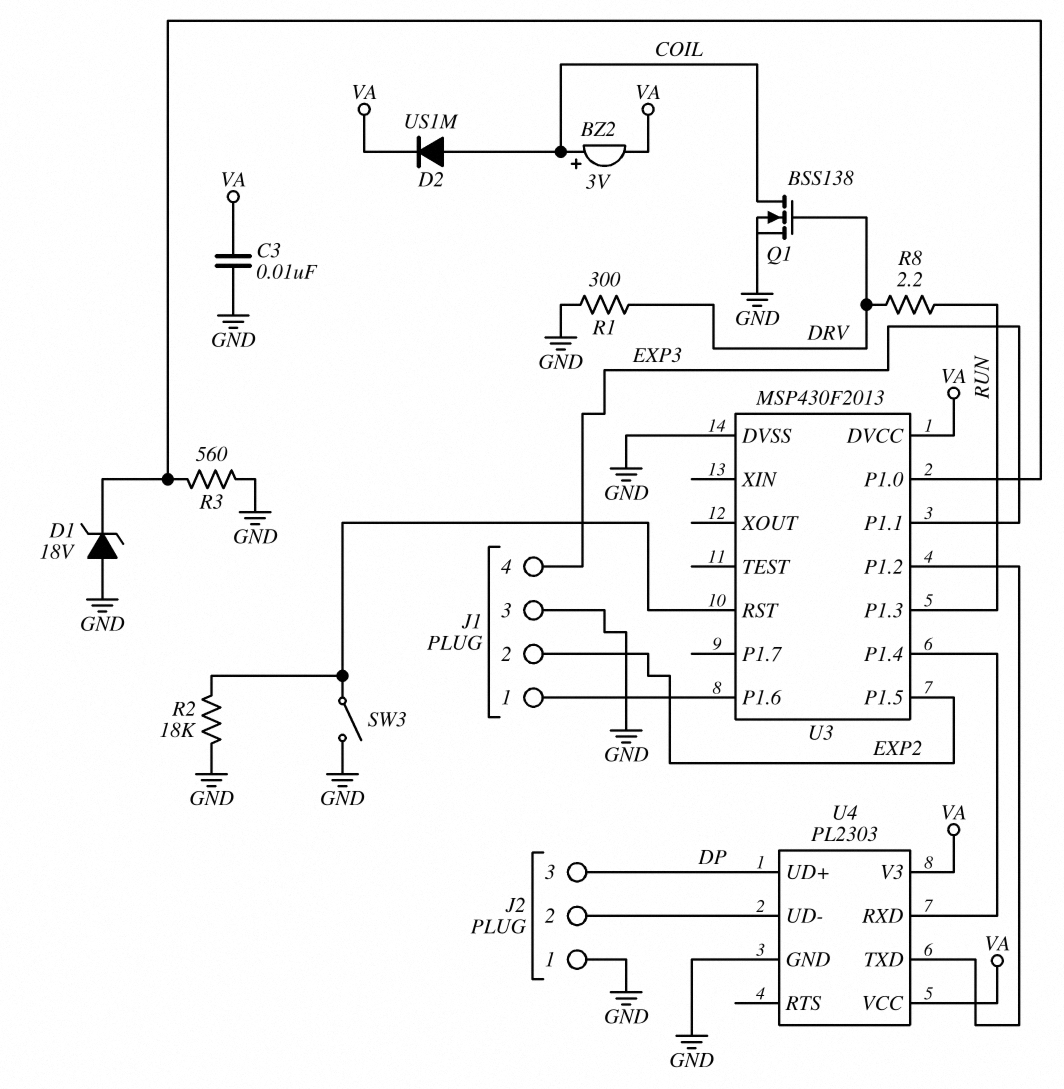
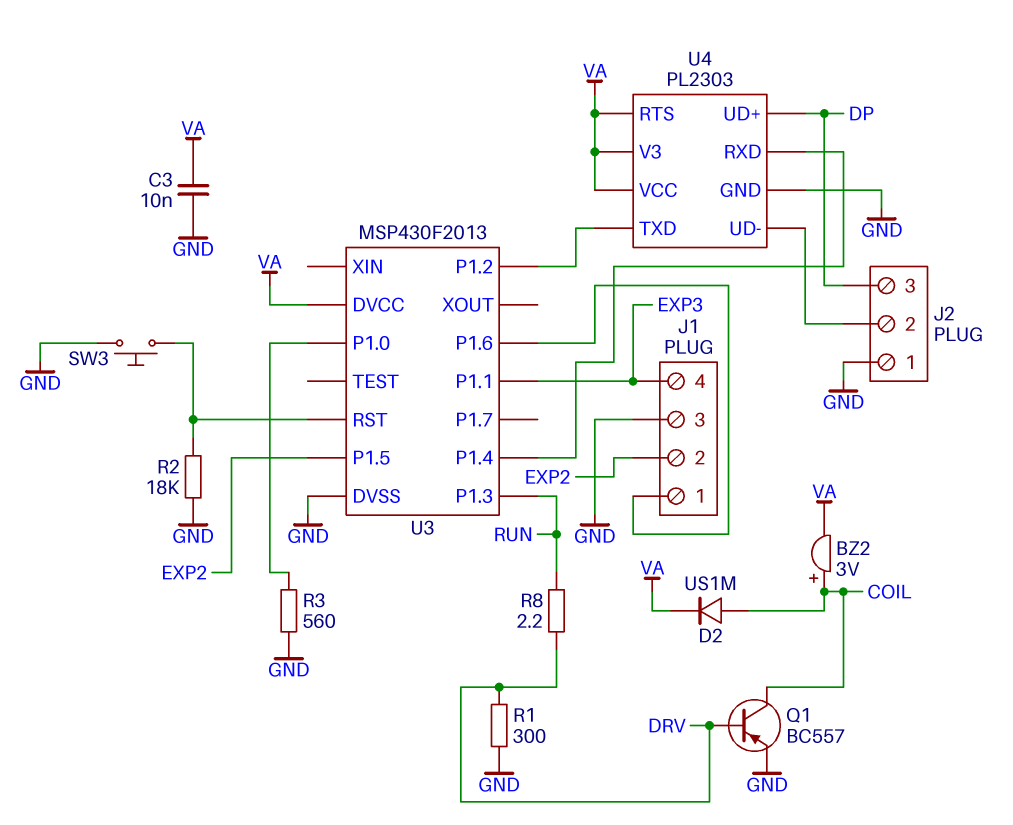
D1: zener 18V (A GND, K U3/P1.0) -> none
Q1: NMOS BSS138 (G DRV, D COIL, S GND) -> PNP BC557 (B DRV, C COIL, E GND)
SW3: switch (GND, U3/RST) -> button (GND, U3/RST)
U4 pin RTS: none -> VA

